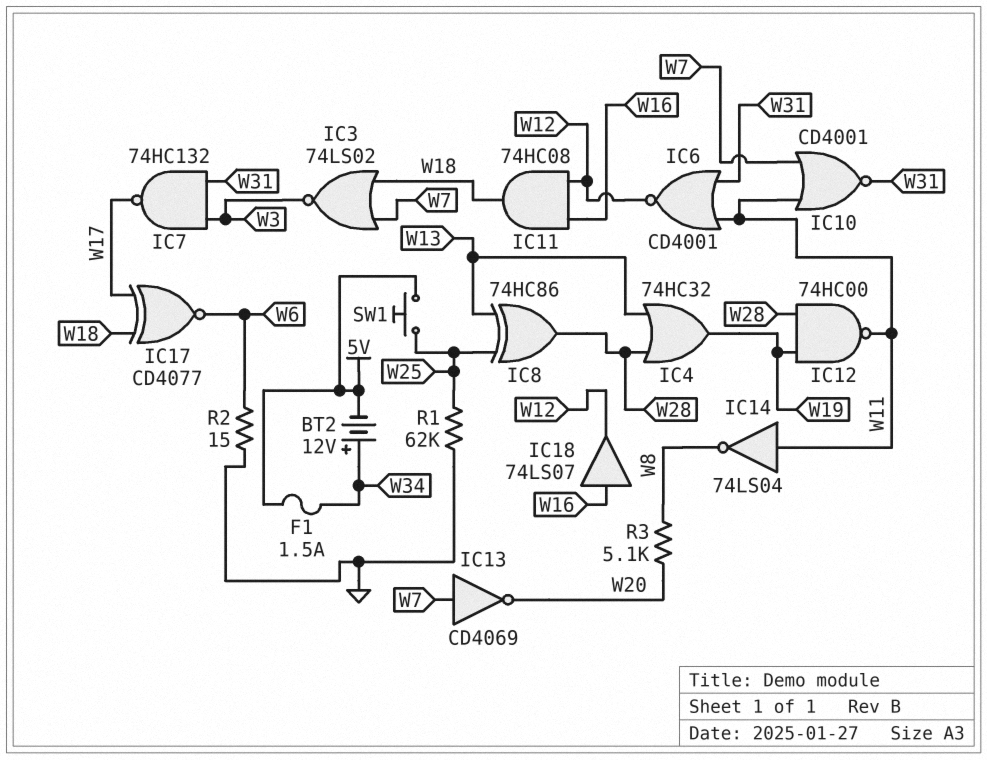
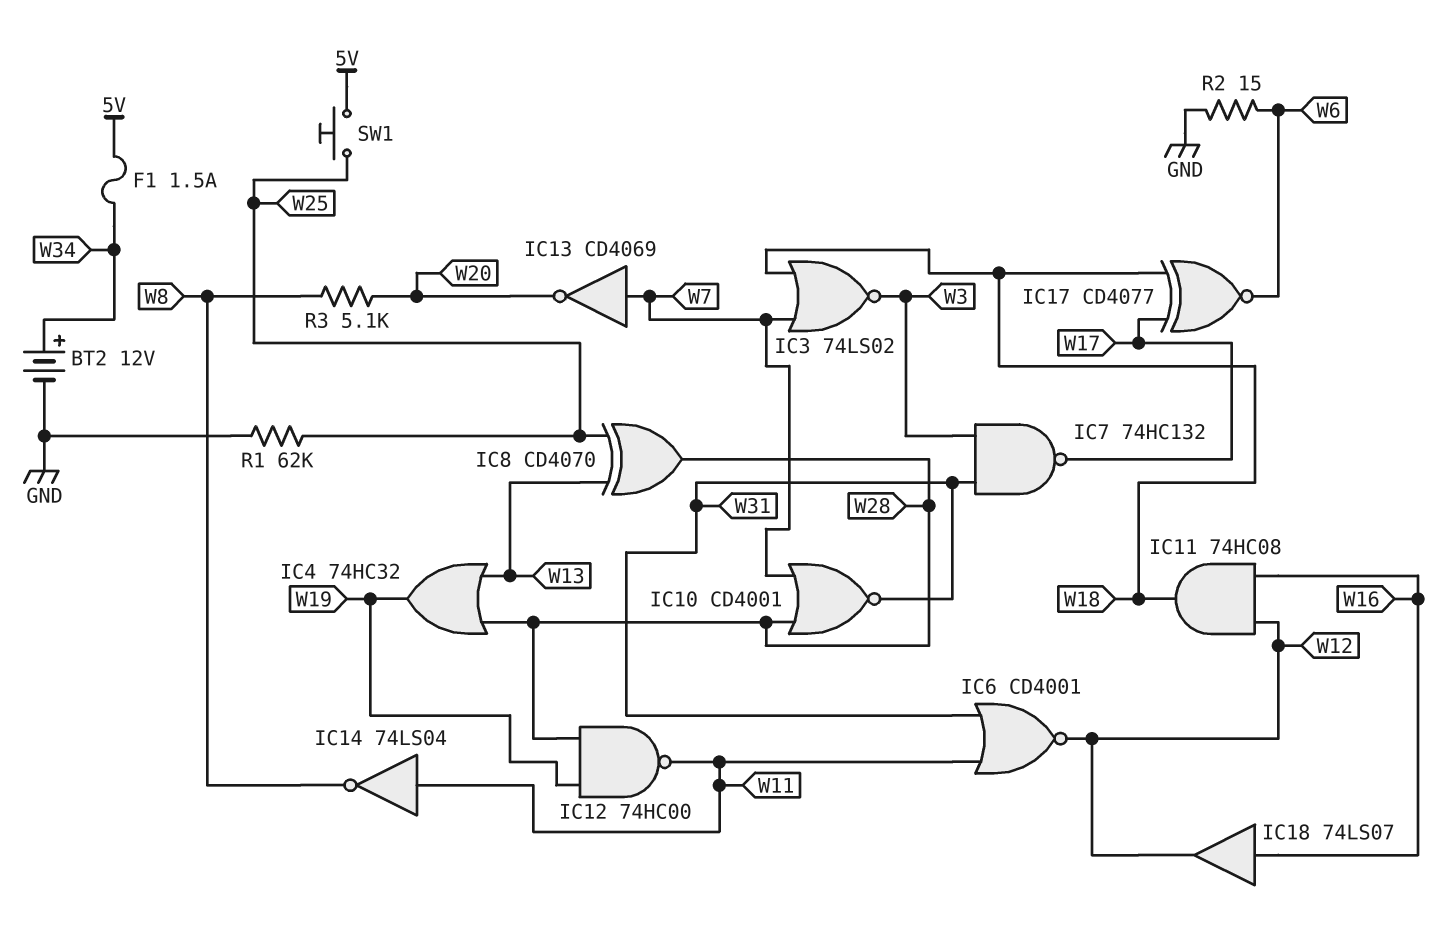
BT2: 12V (plus W34, minus 5V) -> 12V (plus W34, minus GND)
IC8: XOR 74HC86 (in W13, in W25, out W28) -> XOR CD4070 (in W13, in W25, out W28)
IC10: NOR CD4001 (in W7, in W11, out W31) -> NOR CD4001 (in W7, in W28, out W31)

